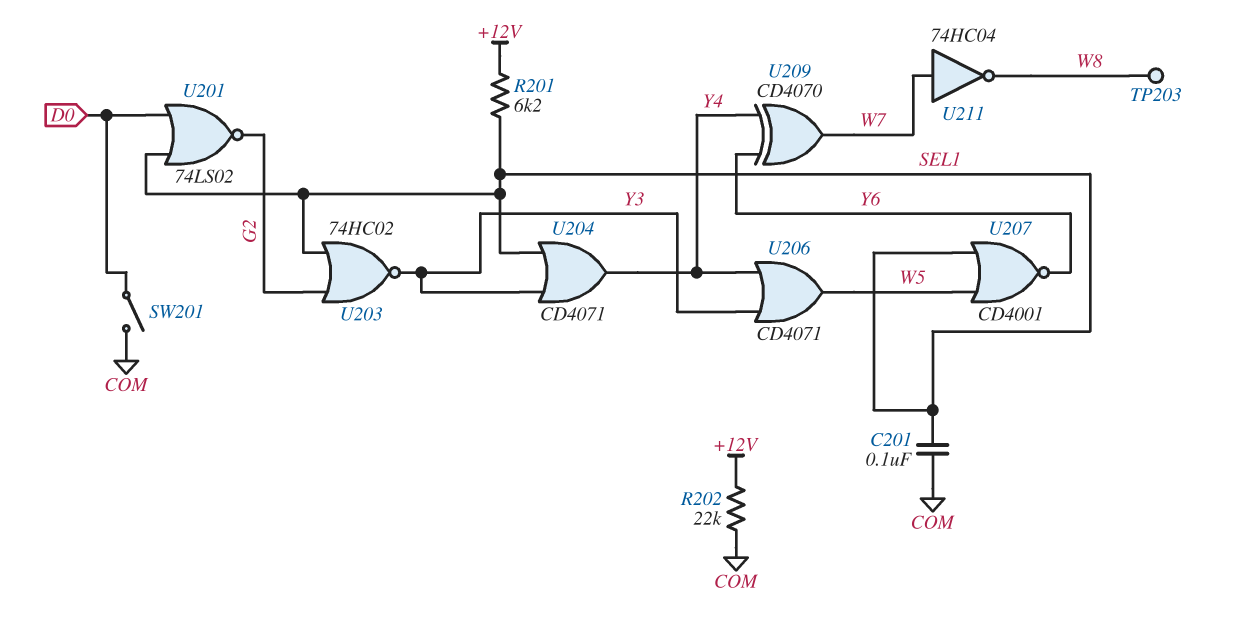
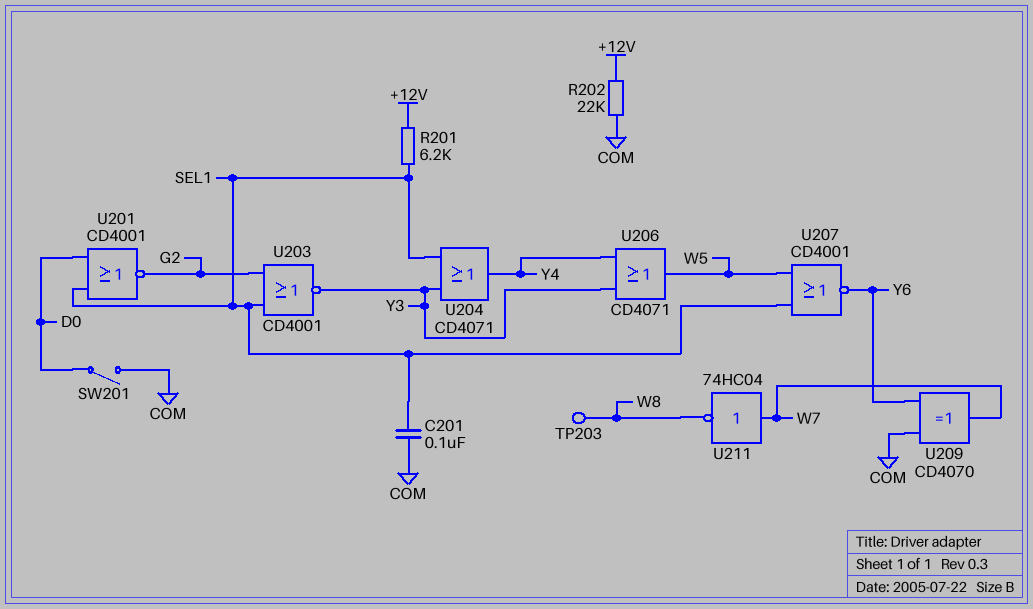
U201: NOR 74LS02 (in D0, in SEL1, out G2) -> NOR CD4001 (in D0, in SEL1, out G2)
U203: NOR 74HC02 (in G2, in SEL1, out Y3) -> NOR CD4001 (in G2, in SEL1, out Y3)
U209: XOR CD4070 (in Y4, in Y6, out W7) -> XOR CD4070 (in COM, in Y6, out W7)

